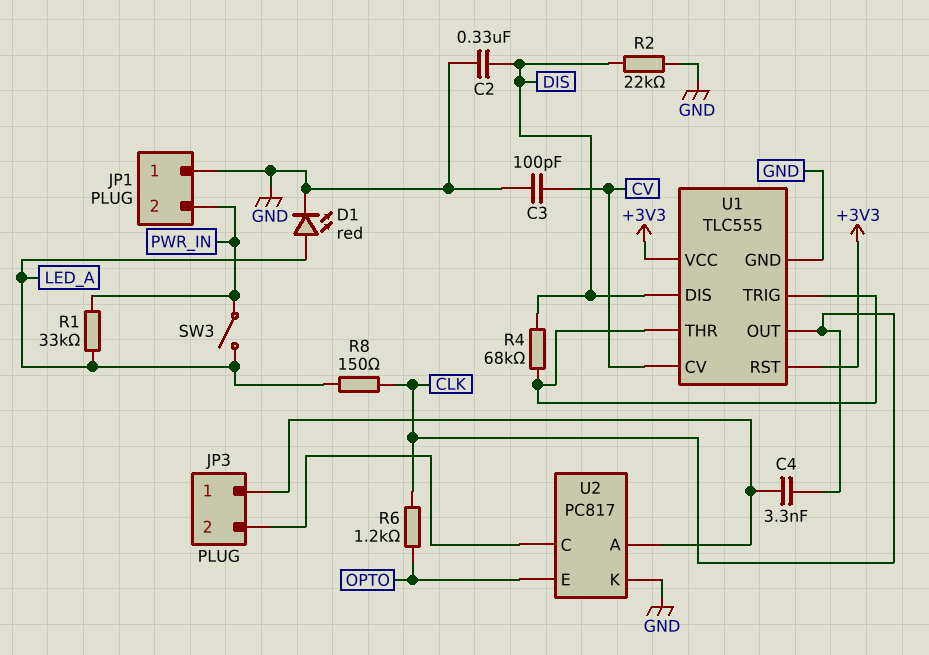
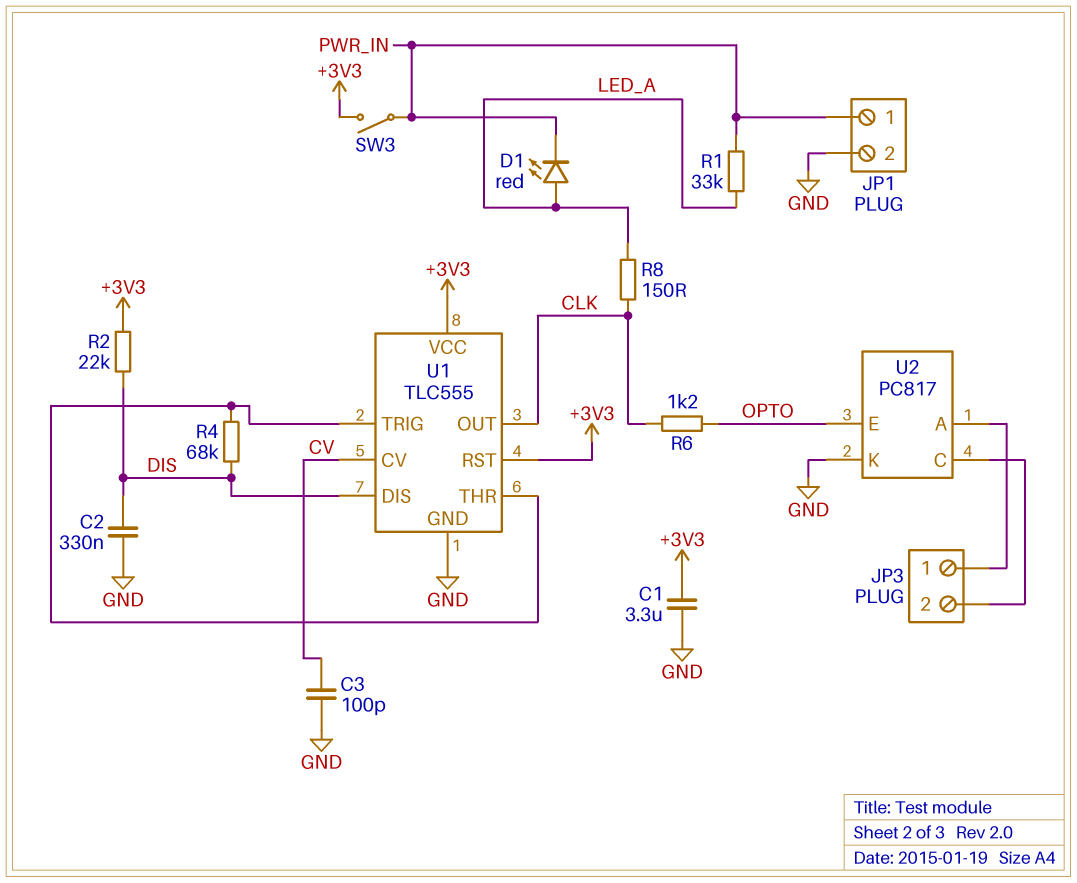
C1: none -> 3.3uF (+3V3, GND)
C4: 3.3nF (CLK, JP3/1) -> none
D1: LED red (A LED_A, K GND) -> LED red (A LED_A, K PWR_IN)
JP1 pin 1: GND -> PWR_IN
JP1 pin 2: PWR_IN -> GND
R2: 22k (DIS, GND) -> 22k (+3V3, DIS)
SW3: switch (LED_A, PWR_IN) -> switch (+3V3, PWR_IN)

